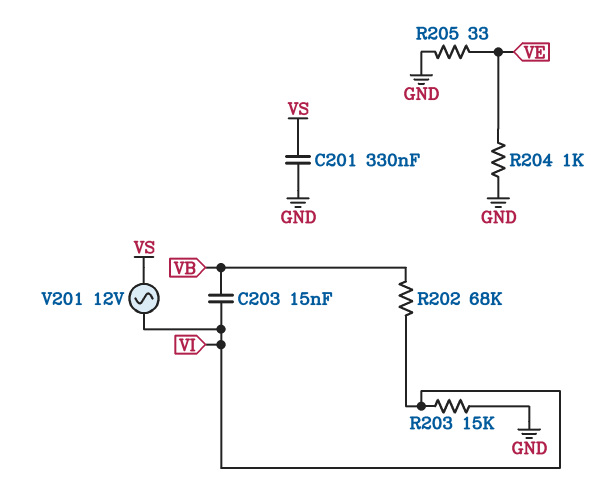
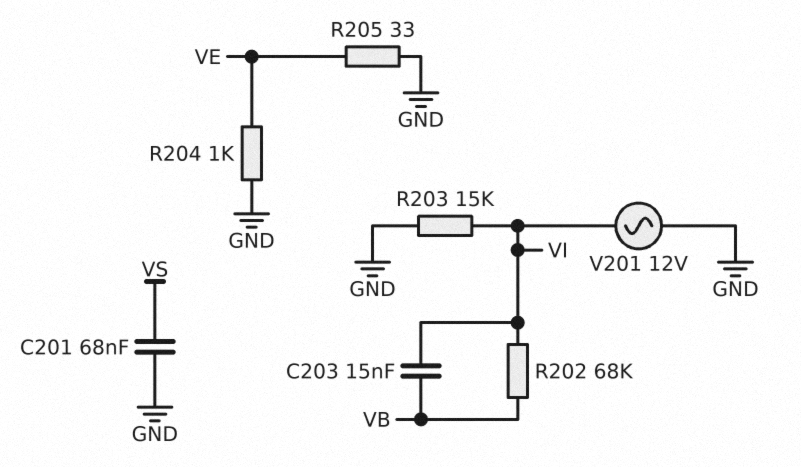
C201: 330nF (GND, VS) -> 68nF (GND, VS)
V201: AC 12V (VI, VS) -> AC 12V (GND, VI)

